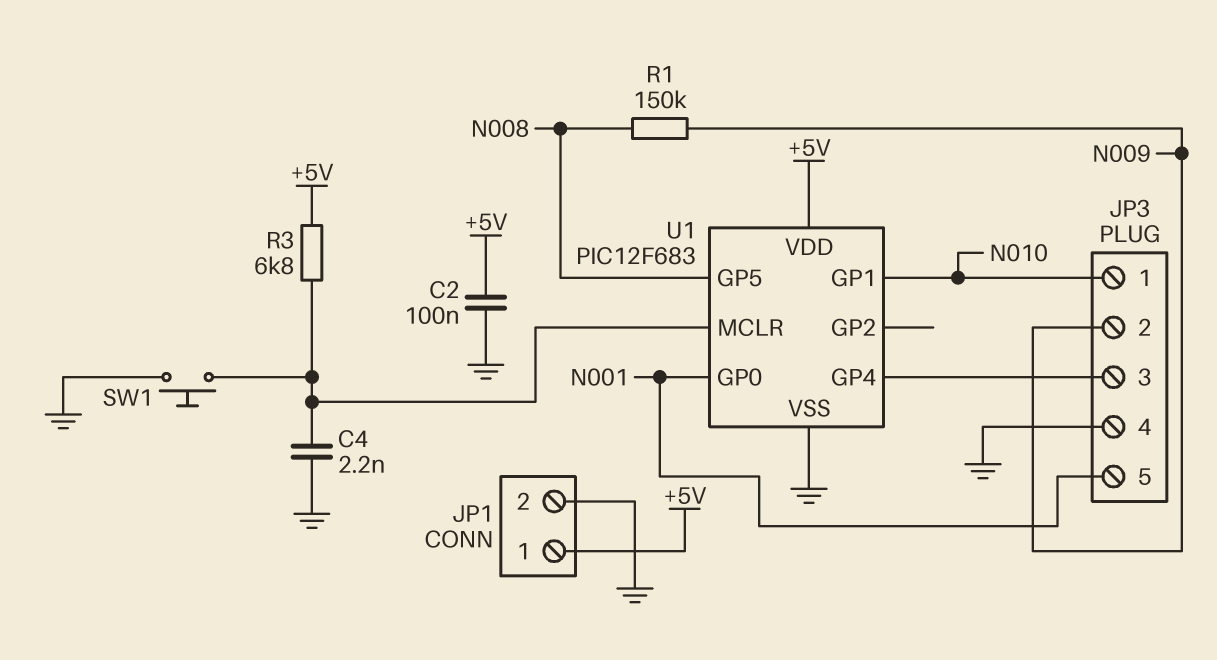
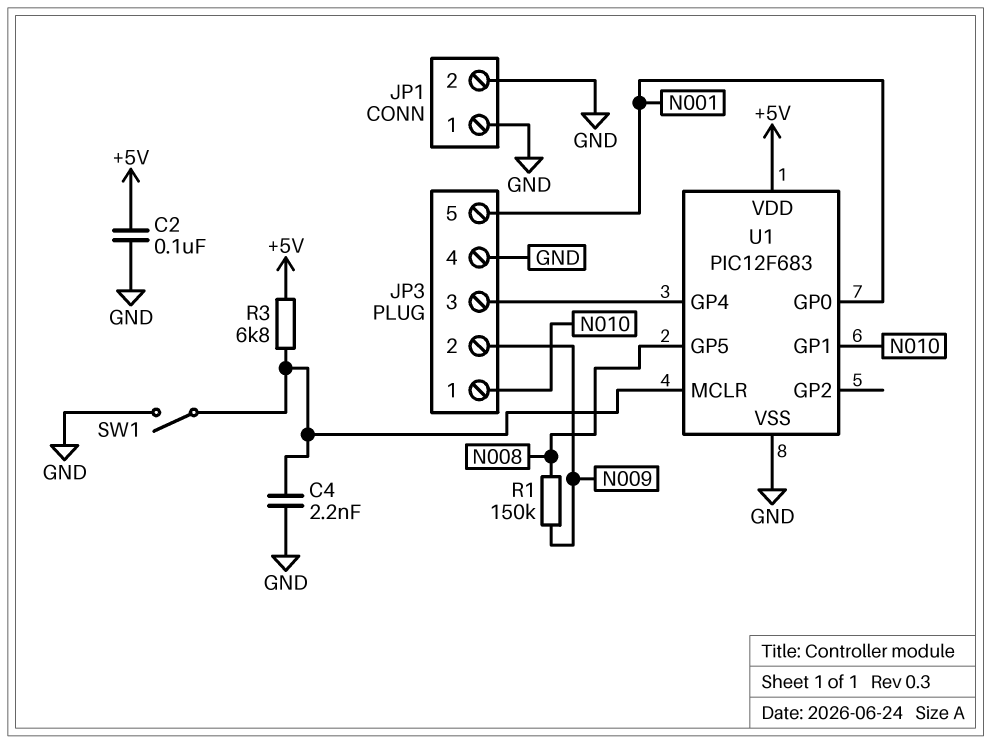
JP1 pin 1: +5V -> GND
SW1: button (GND, U1/MCLR) -> switch (GND, U1/MCLR)

